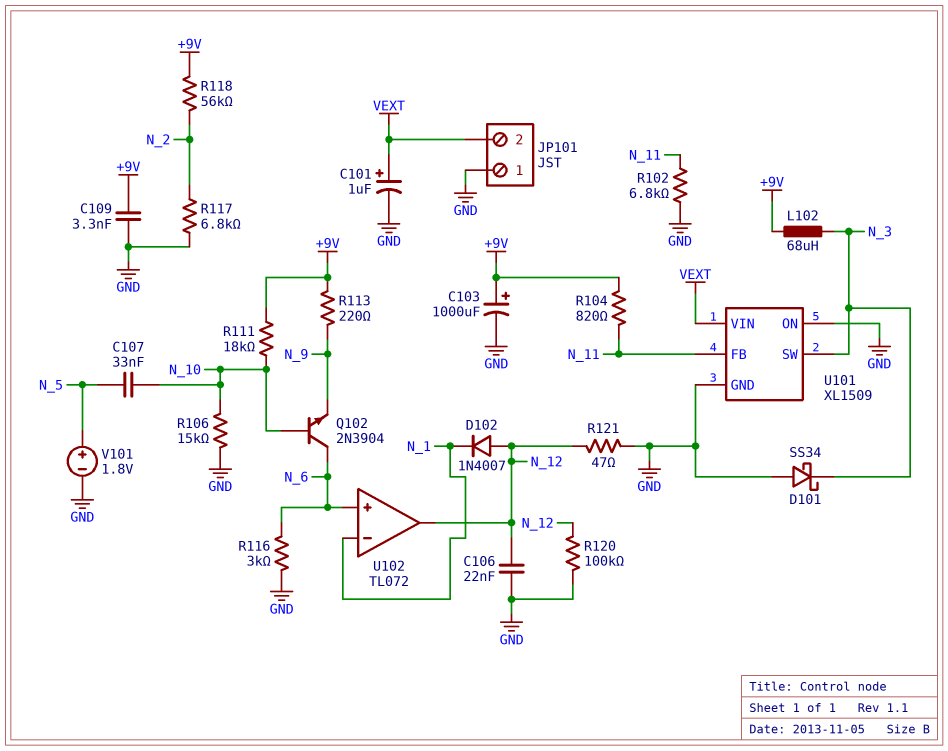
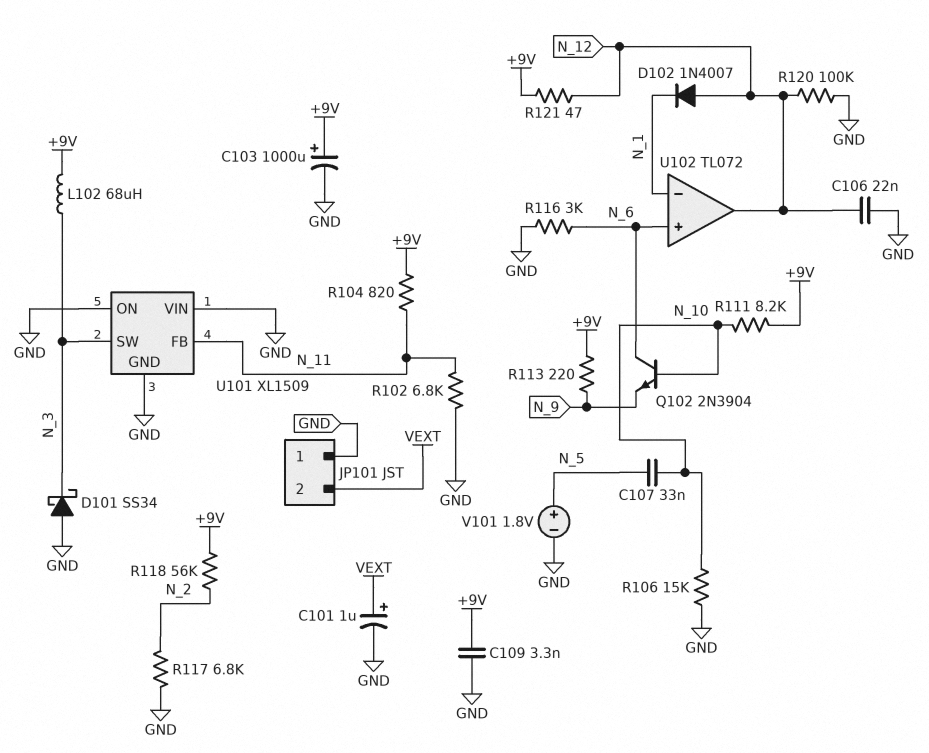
R111: 18k (+9V, N_10) -> 8.2k (+9V, N_10)
R121: 47 (GND, N_12) -> 47 (+9V, N_12)
U101 pin VIN: VEXT -> GND

